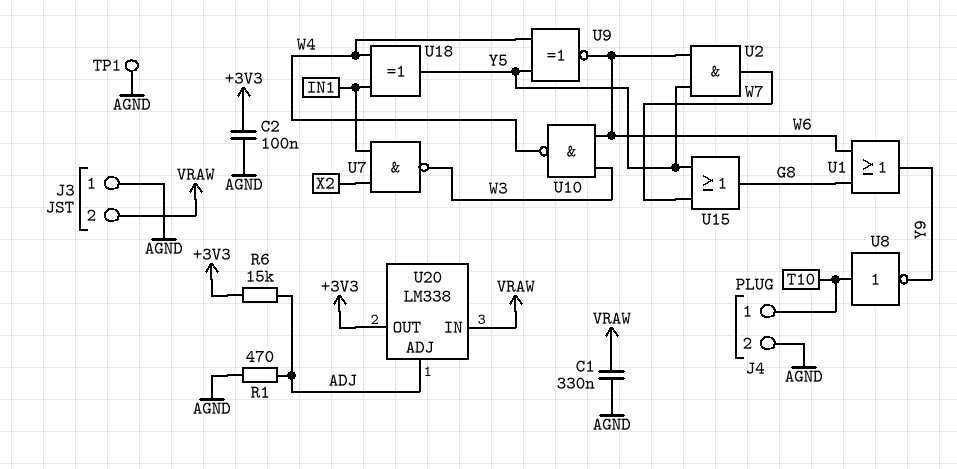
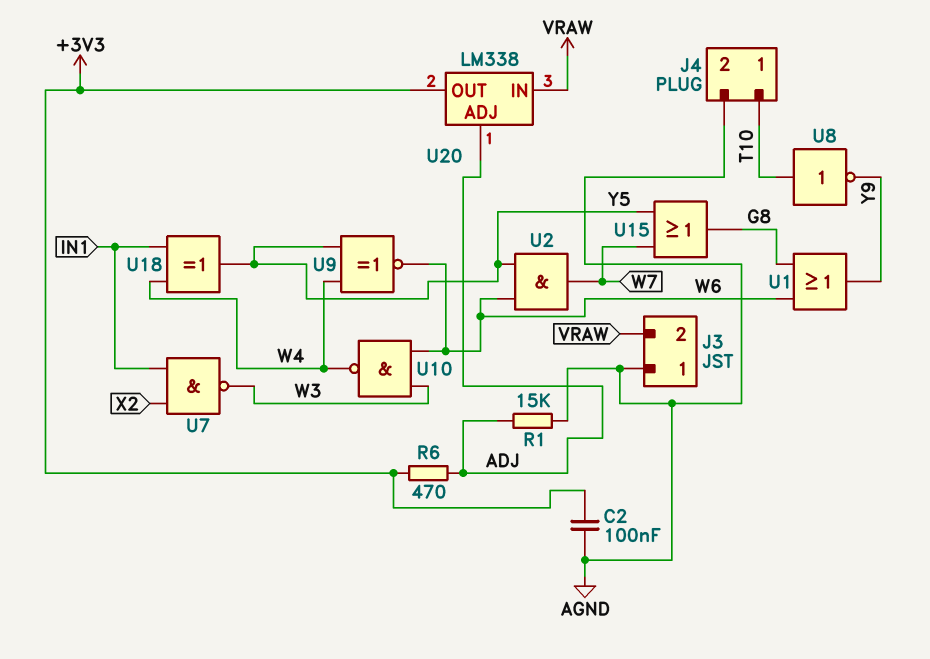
C1: 330nF (AGND, VRAW) -> none
R1: 470 (ADJ, AGND) -> 15k (ADJ, AGND)
R6: 15k (+3V3, ADJ) -> 470 (+3V3, ADJ)
TP1: test point (AGND) -> none

